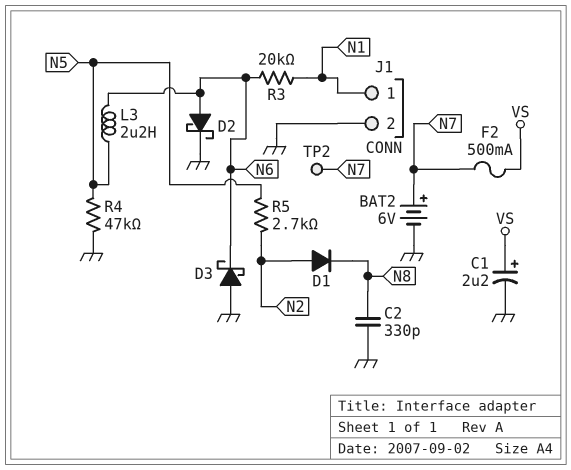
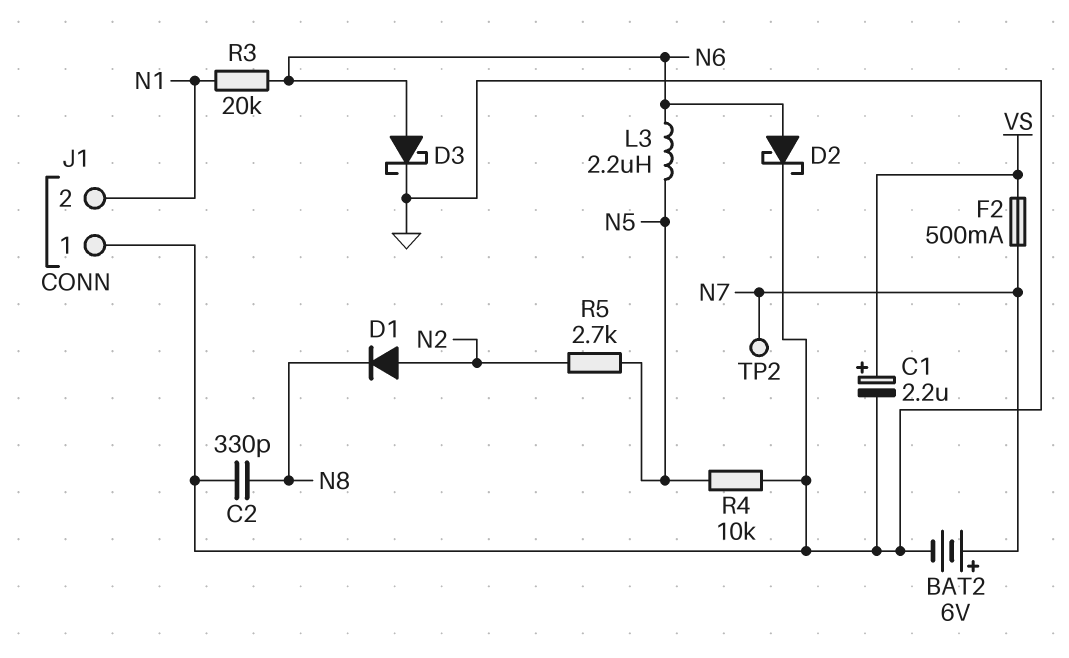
D3: schottky (A GND, K N6) -> schottky (A N6, K GND)
J1 pin 1: N1 -> GND
J1 pin 2: GND -> N1
R4: 47k (GND, N5) -> 10k (GND, N5)

